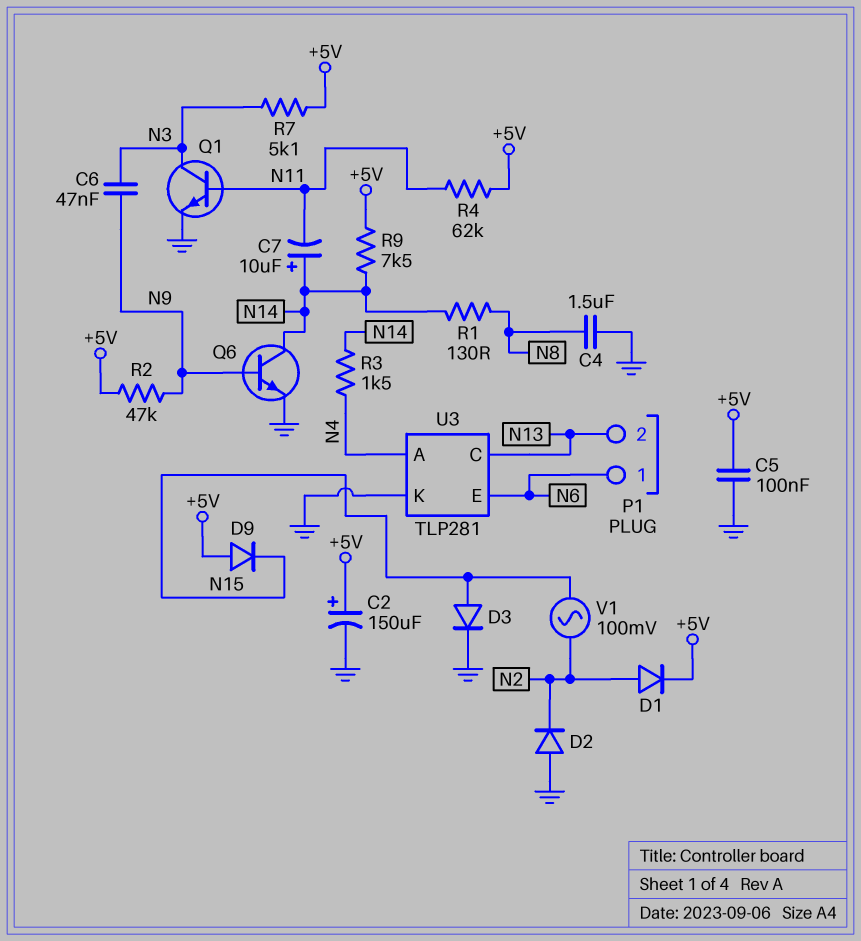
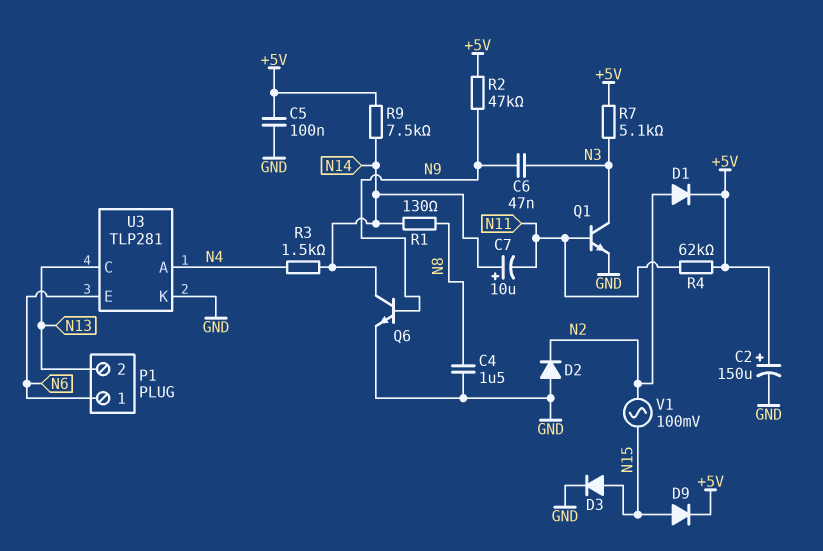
D9: diode (A +5V, K N15) -> diode (A N15, K +5V)

